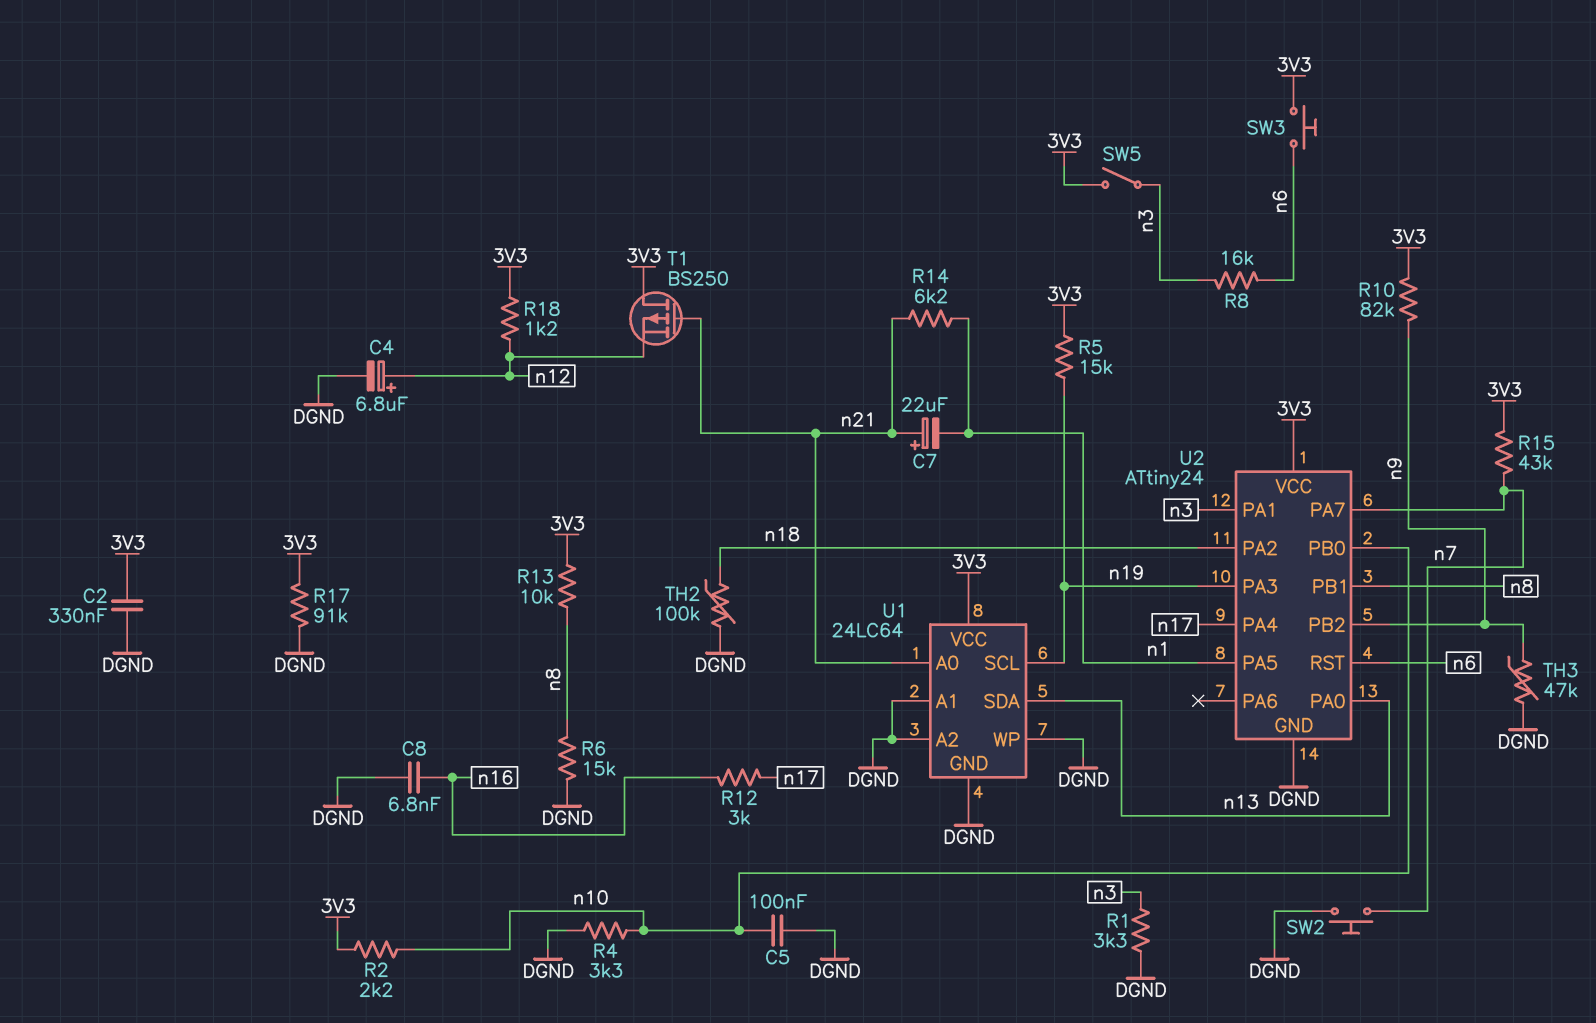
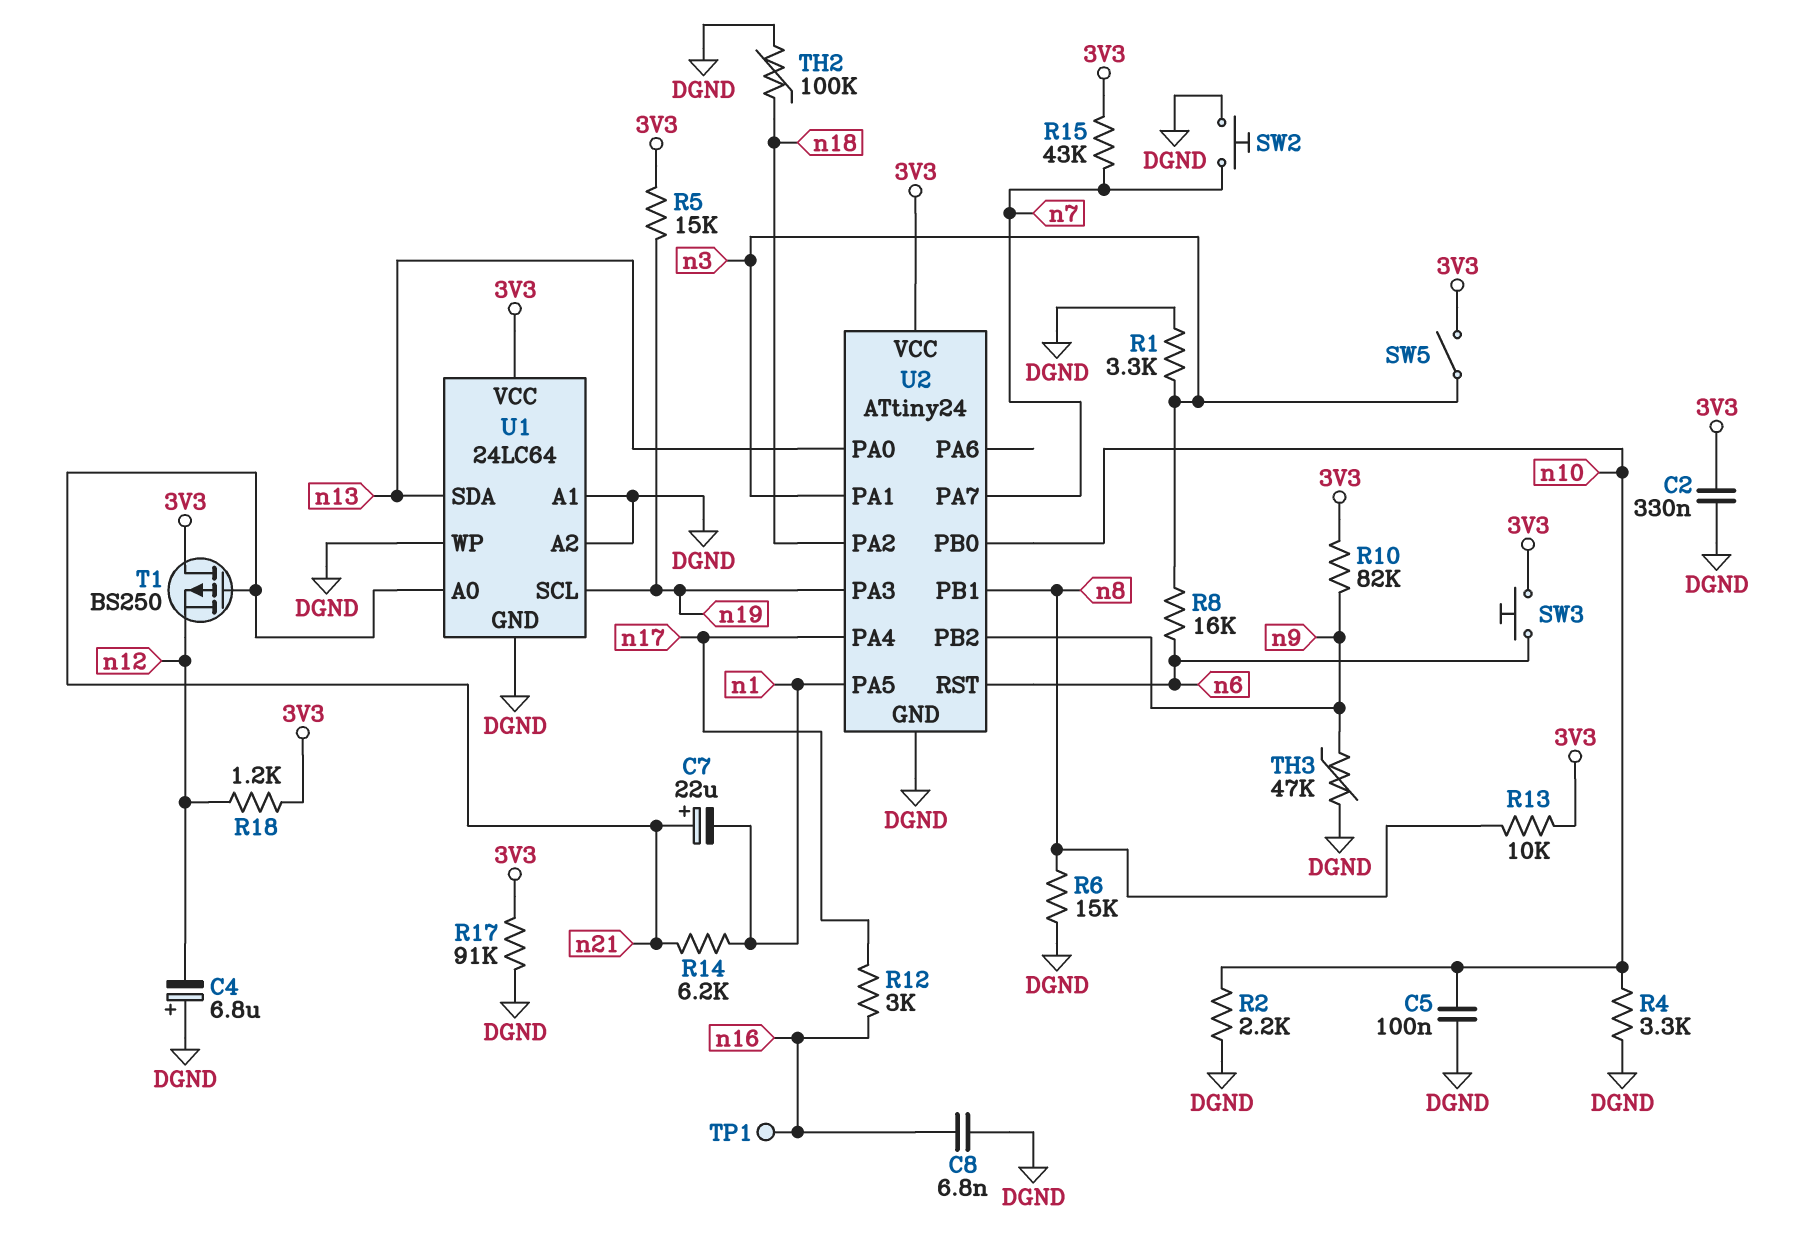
C4: 6.8uF (plus n12, minus DGND) -> 6.8uF (plus DGND, minus n12)
R2: 2.2k (3V3, n10) -> 2.2k (DGND, n10)
TP1: none -> test point (n16)

